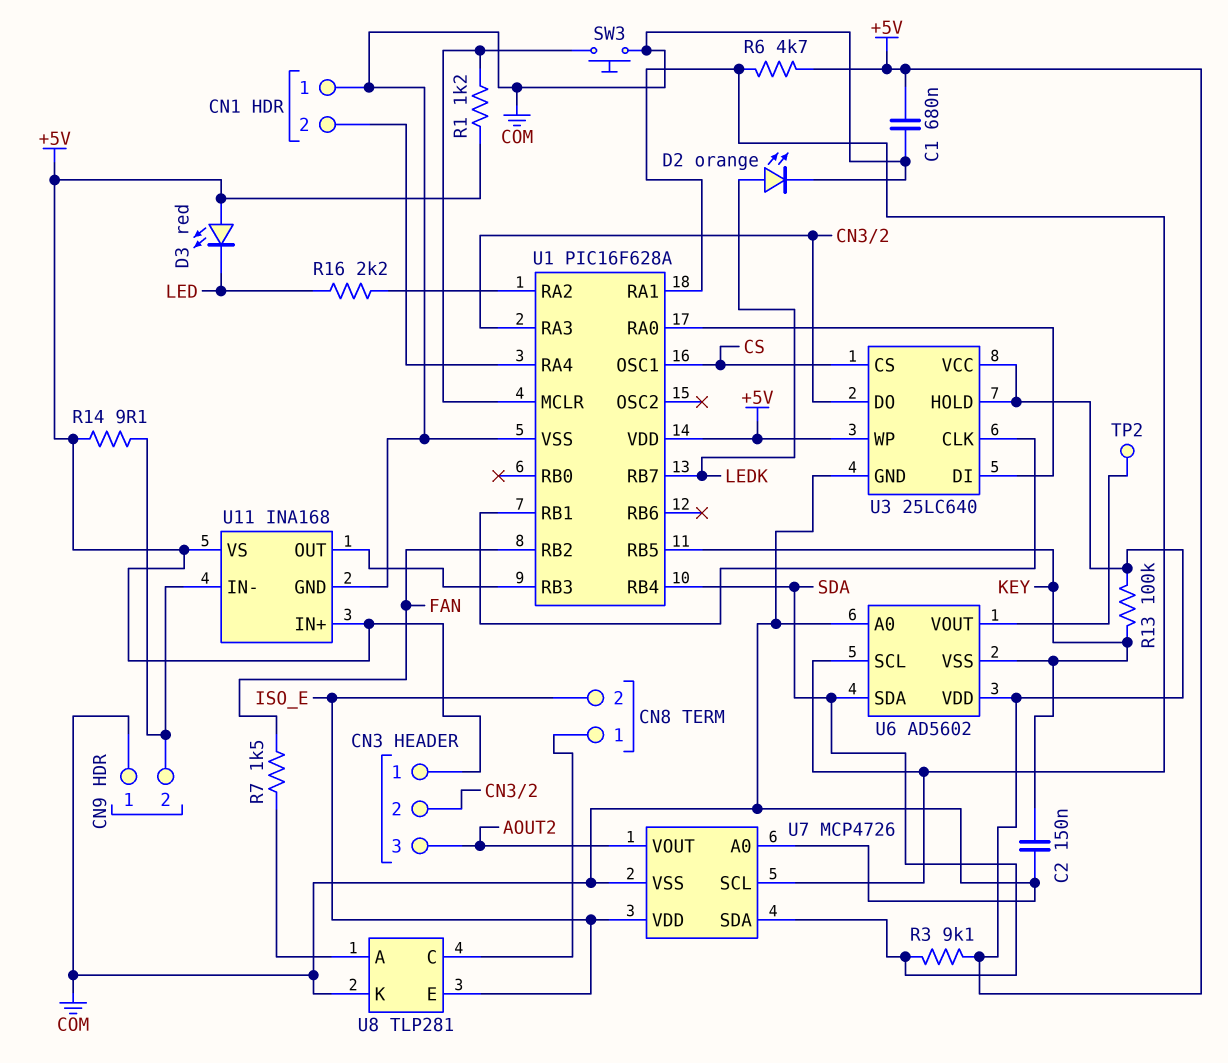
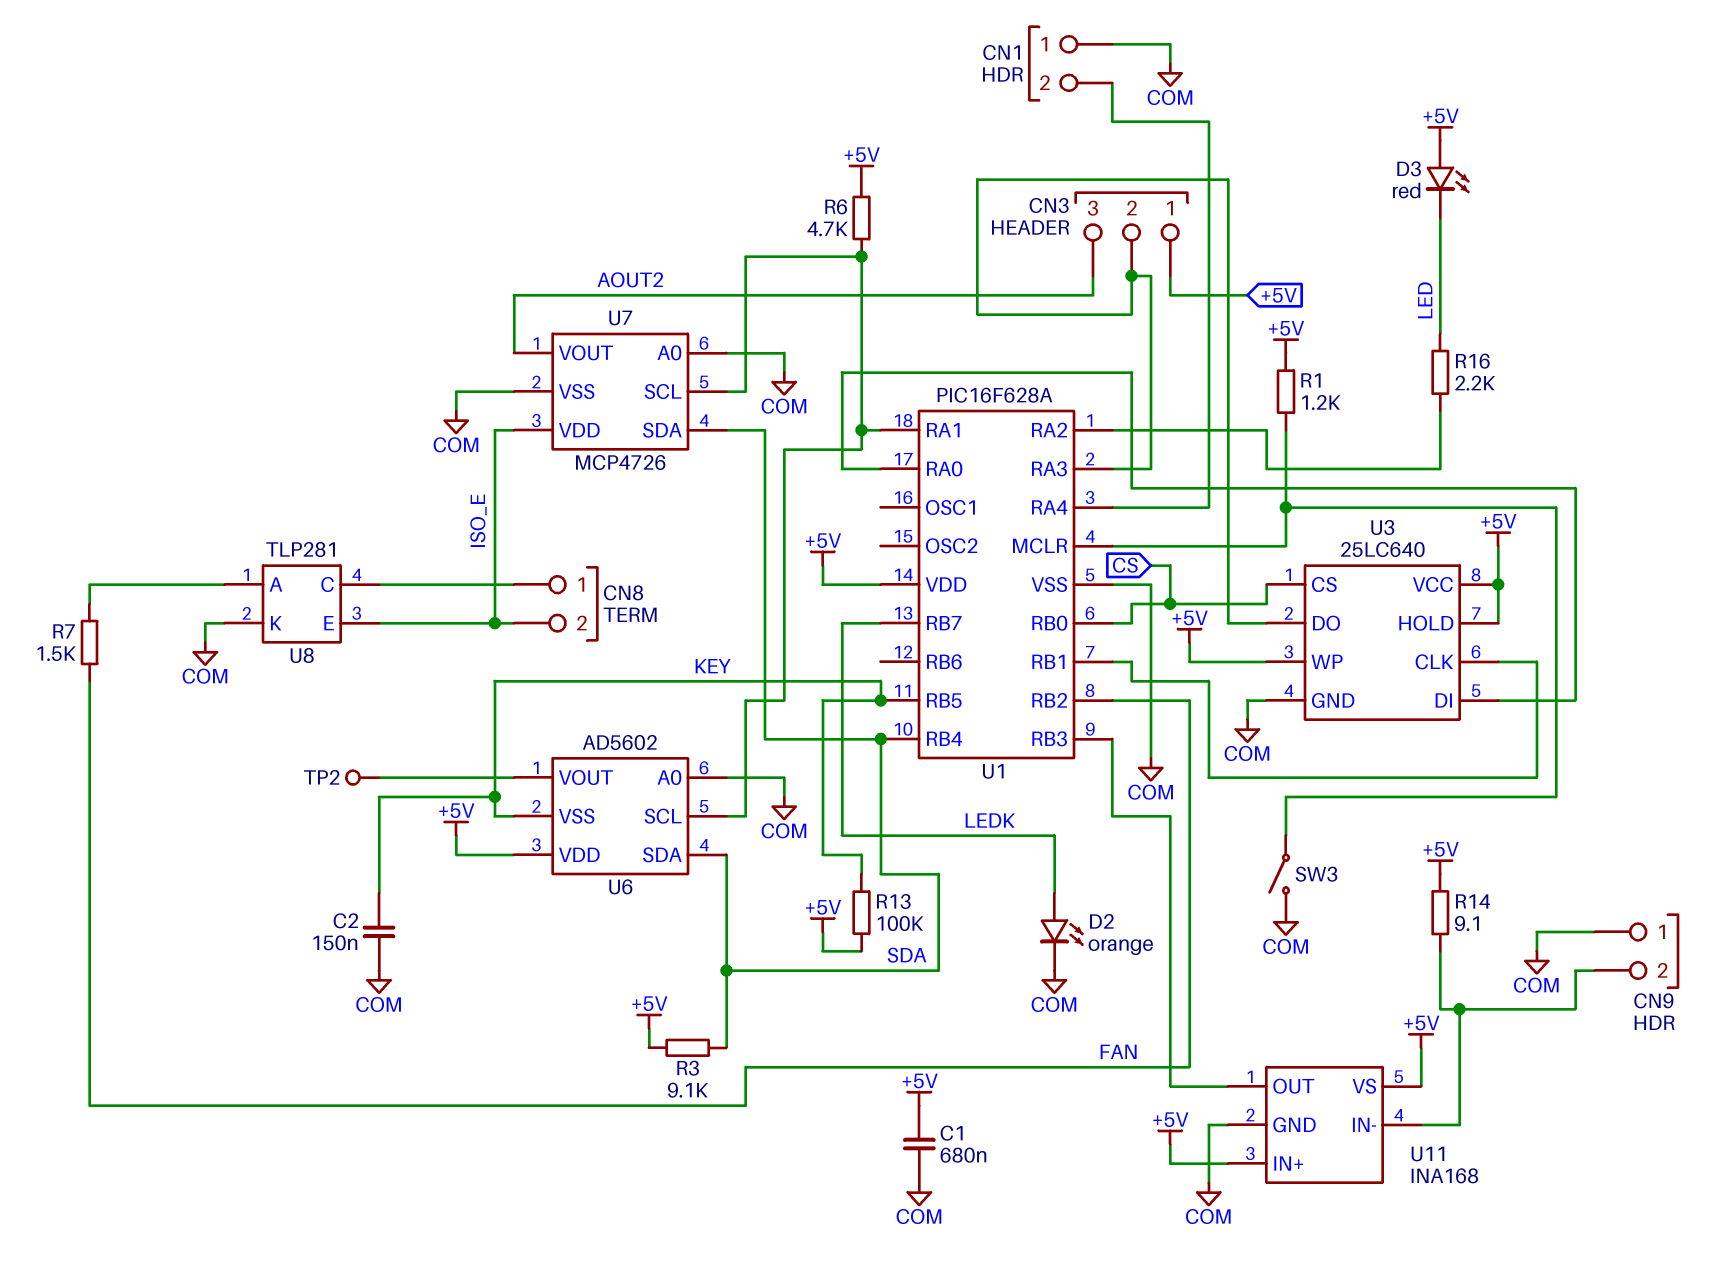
SW3: button (COM, U1/MCLR) -> switch (COM, U1/MCLR)
U1 pin OSC1: CS -> none
U1 pin RB0: none -> CS

